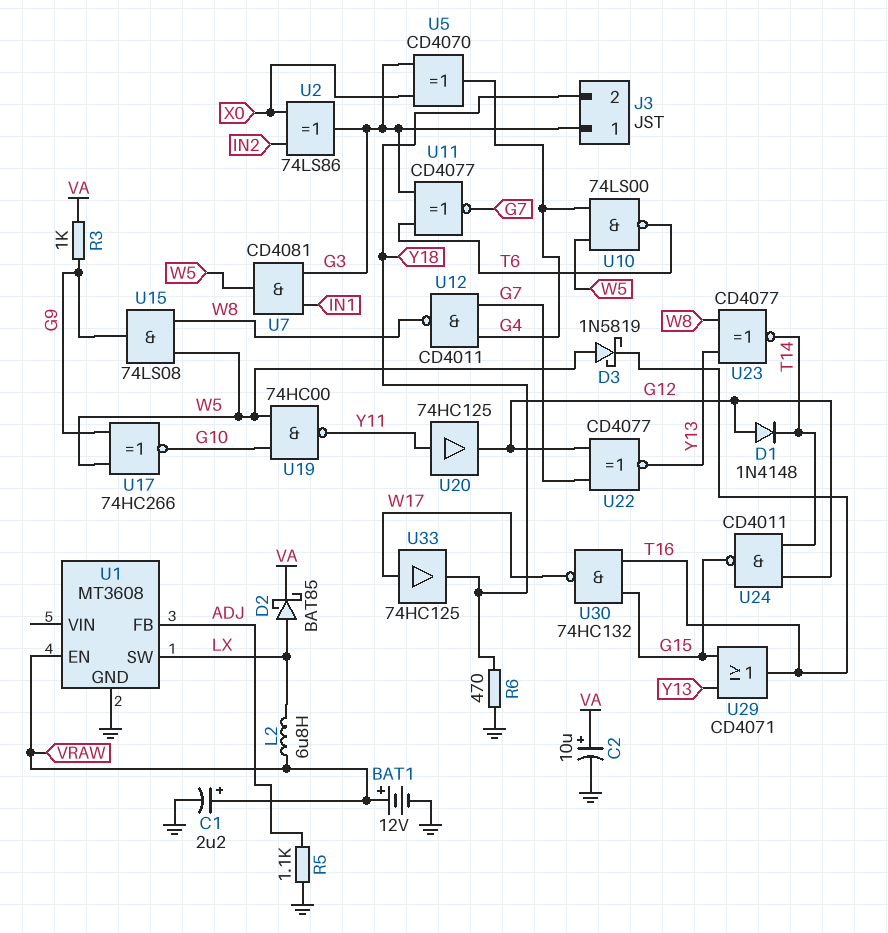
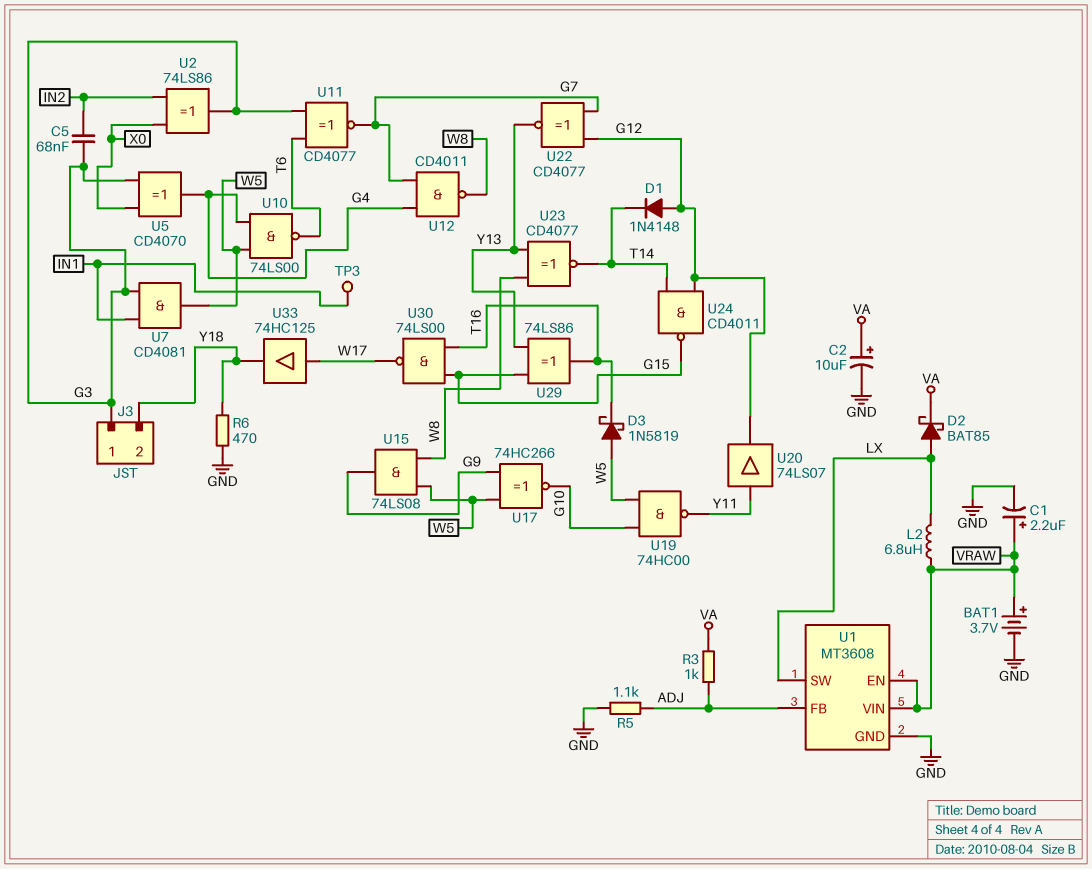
BAT1: 12V (plus VRAW, minus GND) -> 3.7V (plus VRAW, minus GND)
C5: none -> 68nF (G3, IN2)
R3: 1k (G9, VA) -> 1k (ADJ, VA)
TP3: none -> test point (IN1)
U1 pin VIN: none -> VRAW
U20: buffer 74HC125 (in Y11, out G12) -> buffer 74LS07 (in Y11, out G12)
U29: OR CD4071 (in G15, in Y13, out T16) -> XOR 74LS86 (in G15, in Y13, out T16)
U30: NAND 74HC132 (in G15, in T16, out W17) -> NAND 74LS00 (in G15, in T16, out W17)

